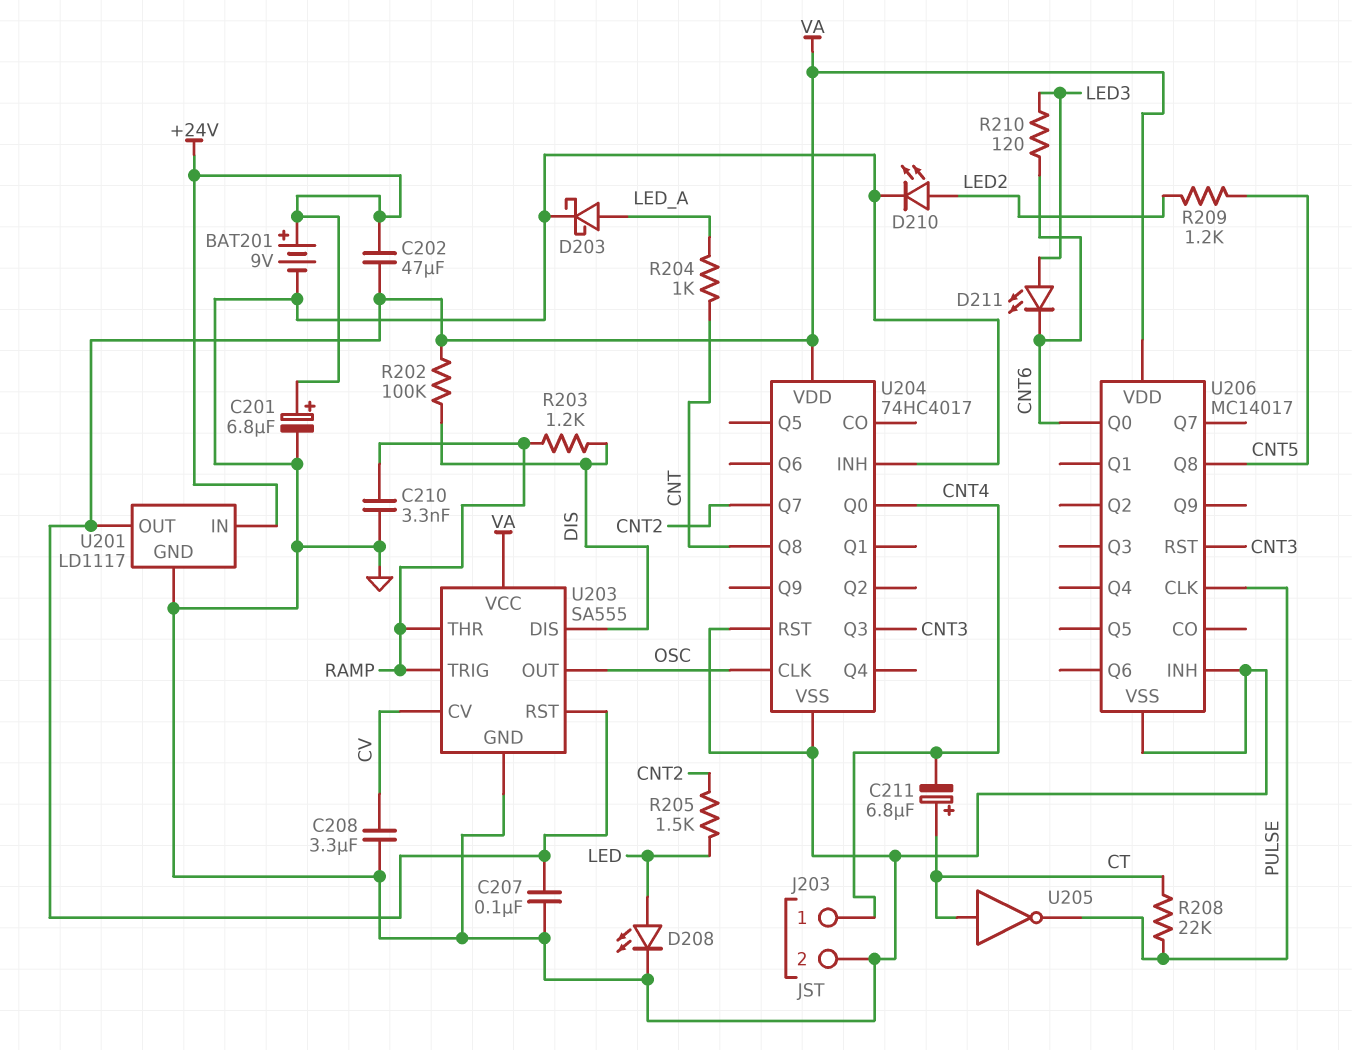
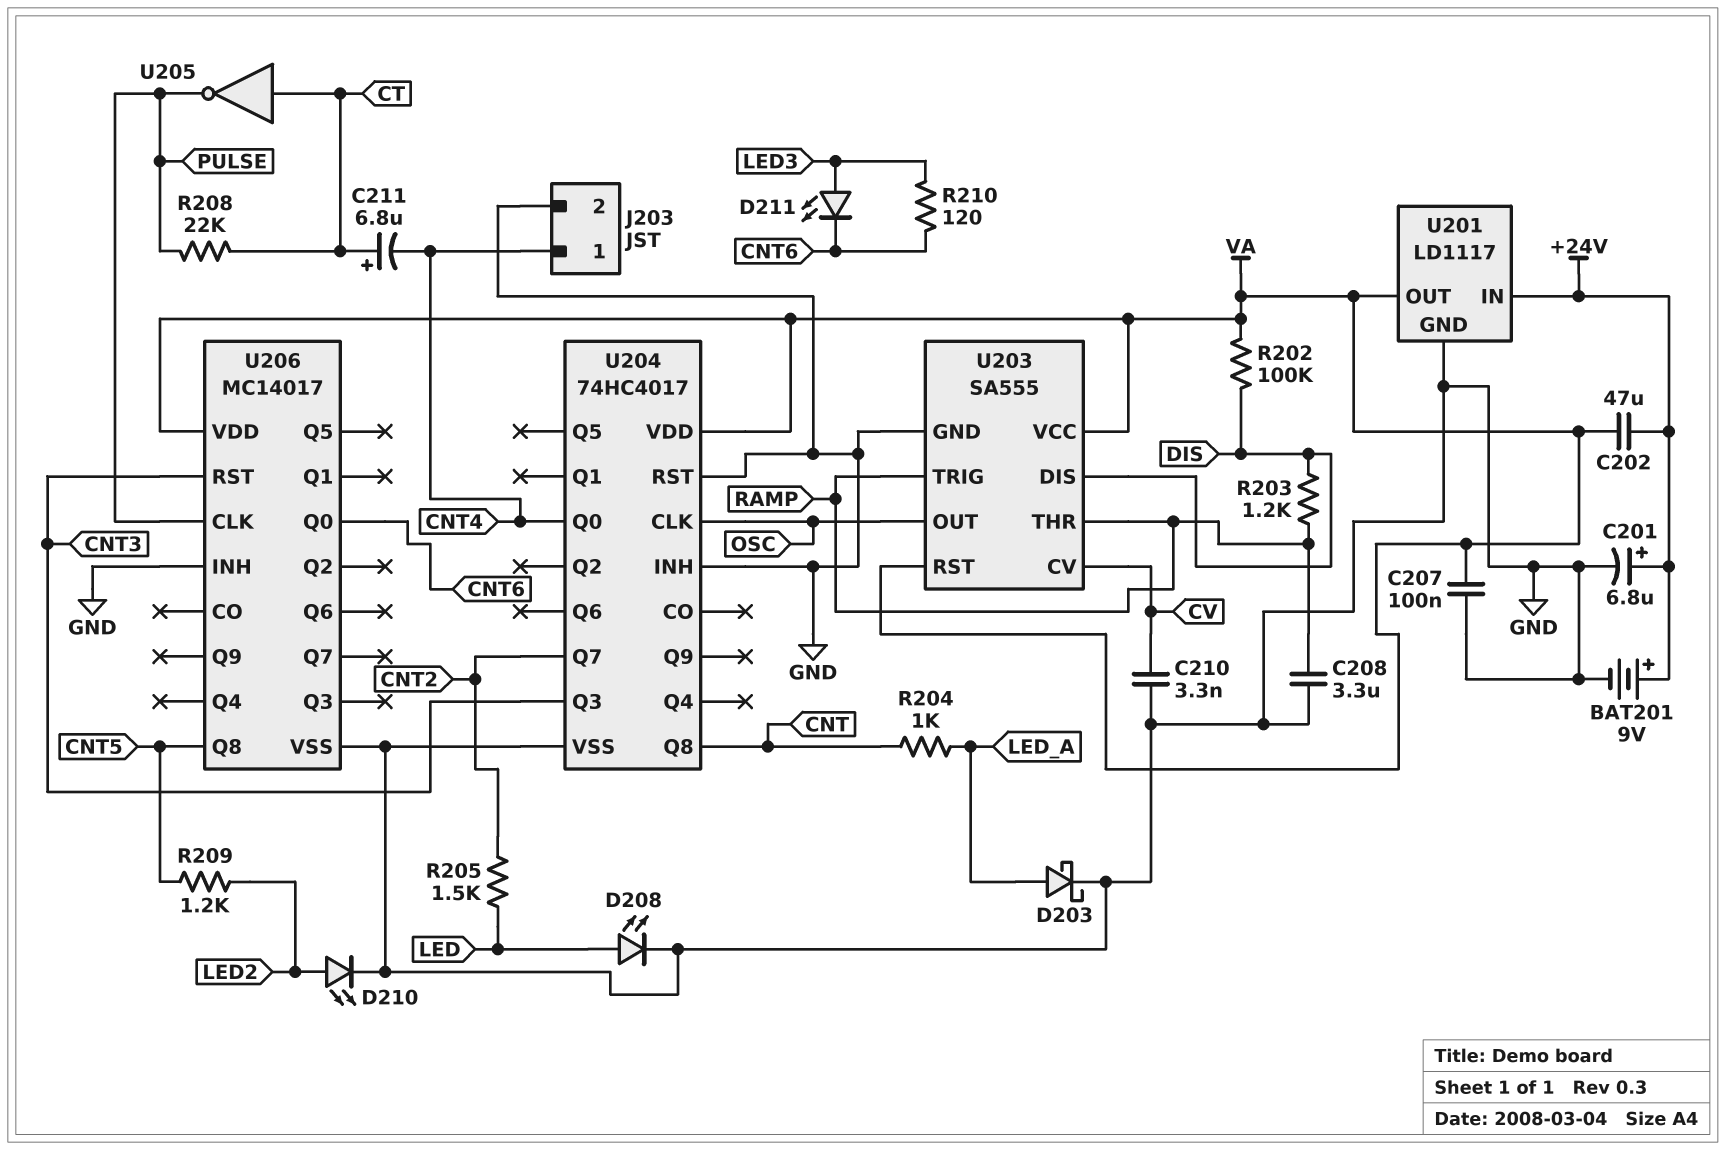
C208: 3.3uF (CV, GND) -> 3.3uF (GND, RAMP)
C210: 3.3nF (GND, RAMP) -> 3.3nF (CV, GND)

